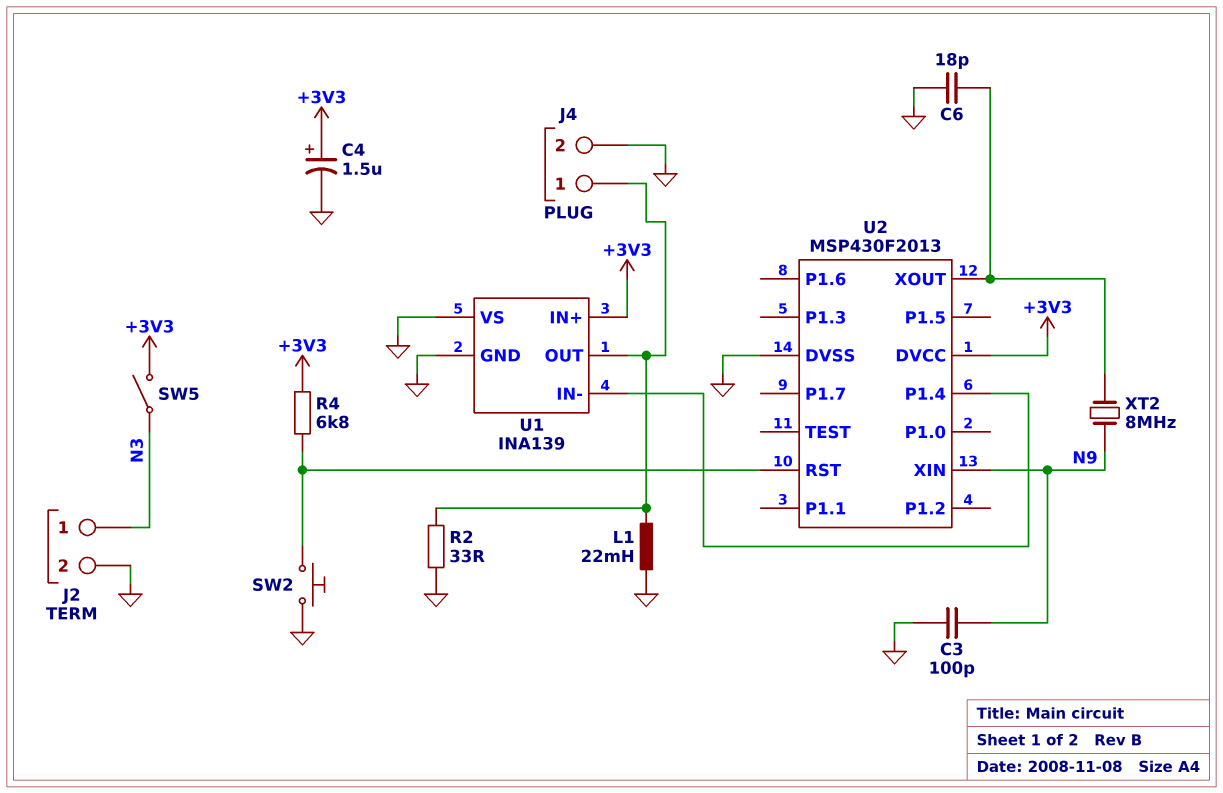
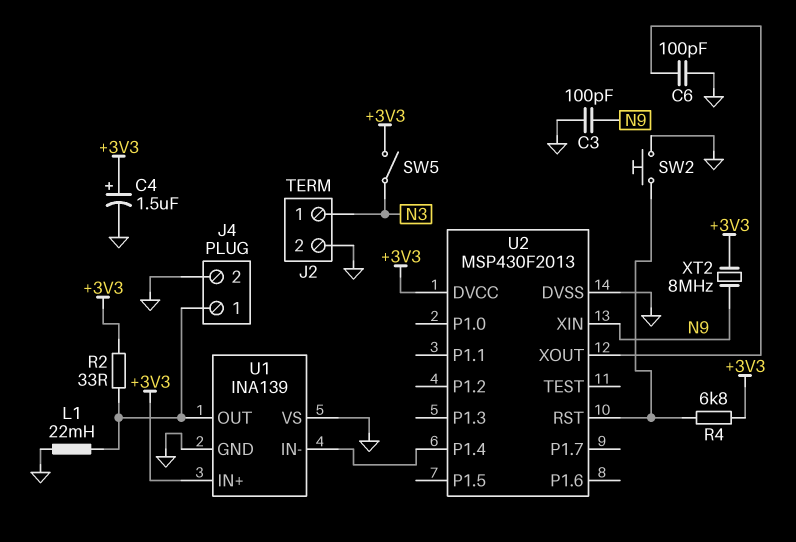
C6: 18pF (GND, U2/XOUT) -> 100pF (GND, U2/XOUT)
R2: 33 (GND, J4/1) -> 33 (+3V3, J4/1)
XT2: 8MHz (N9, U2/XOUT) -> 8MHz (+3V3, N9)

